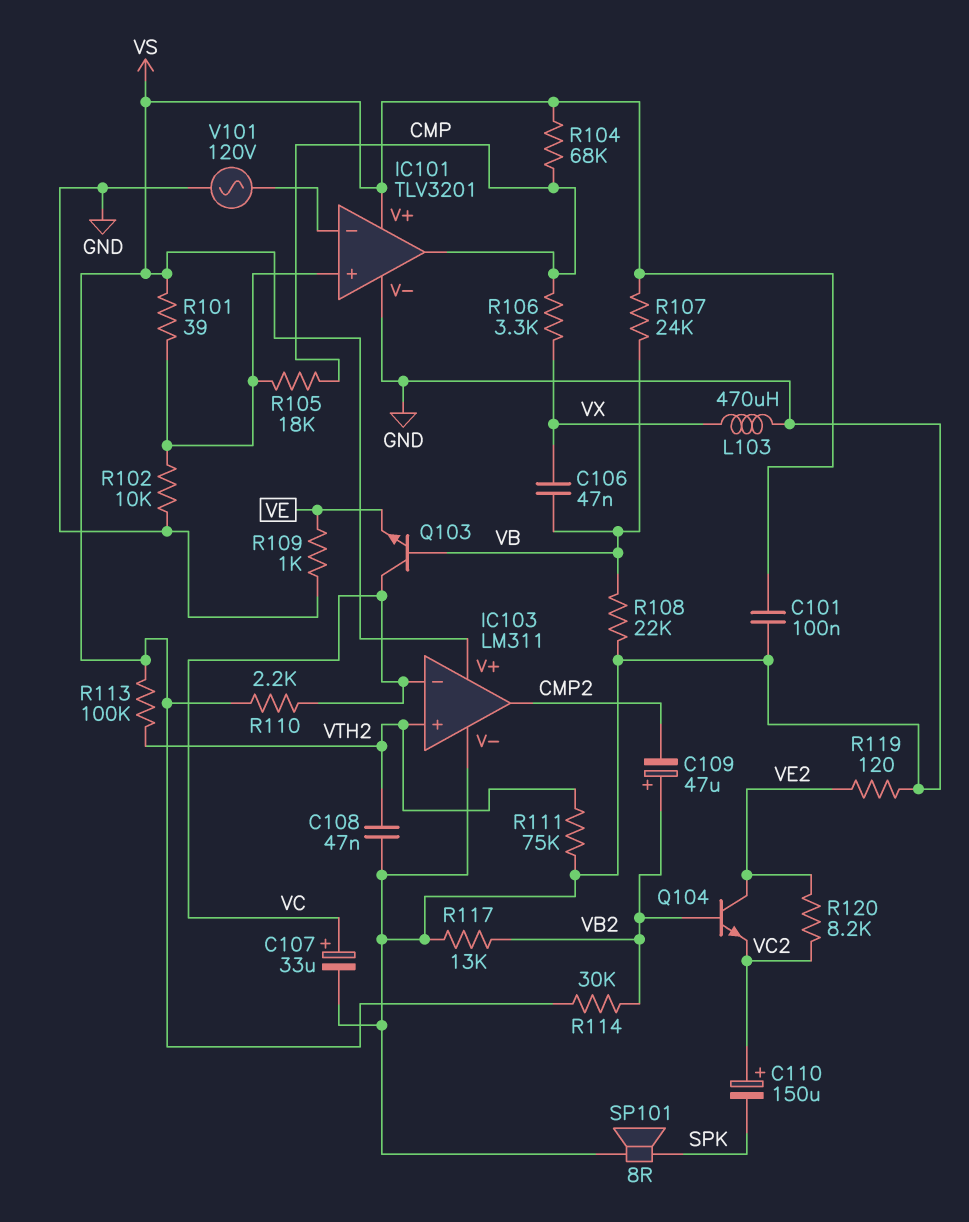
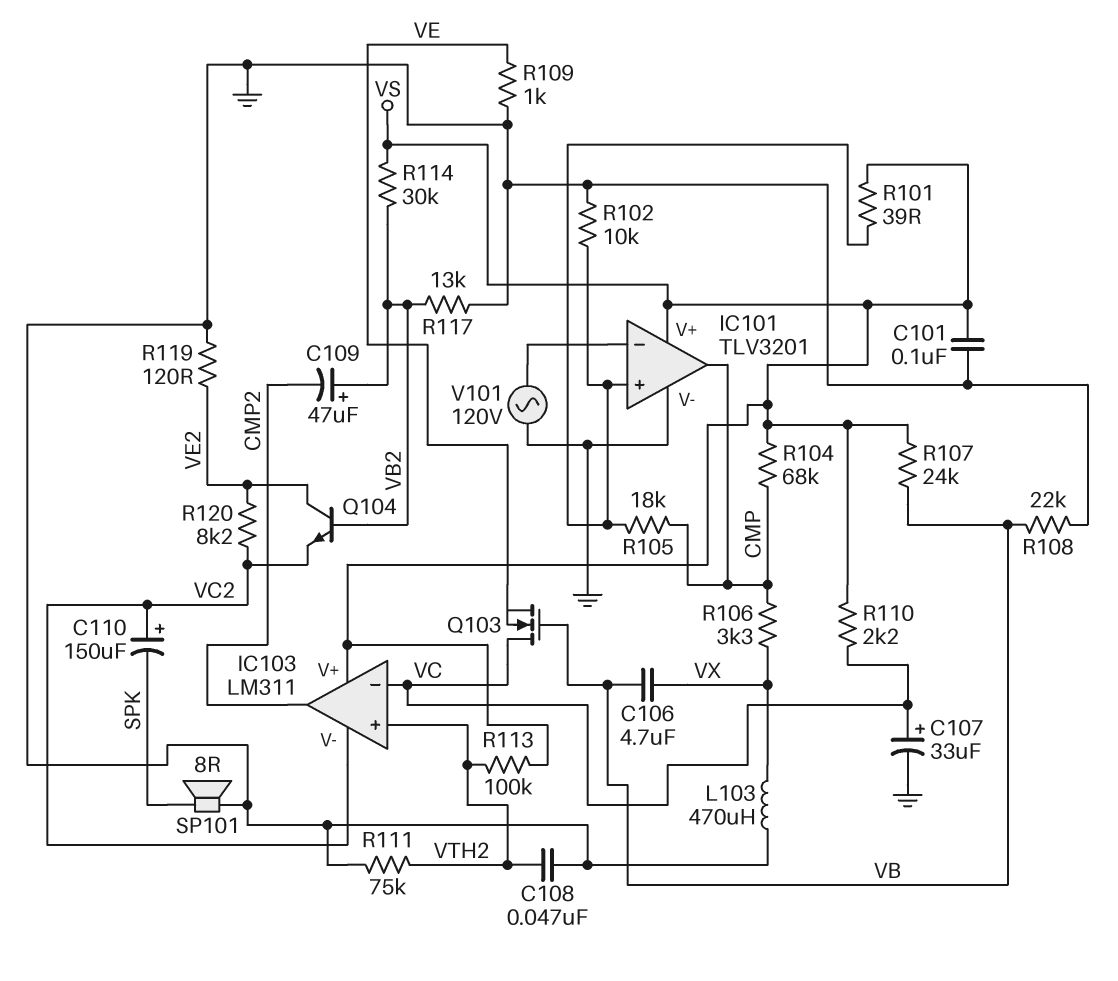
C106: 47nF (VB, VX) -> 4.7uF (VB, VX)
IC103 pin V-: GND -> VC2
Q103: NPN (B VB, C VC, E VE) -> NMOS (G VB, D VC, S VE)

